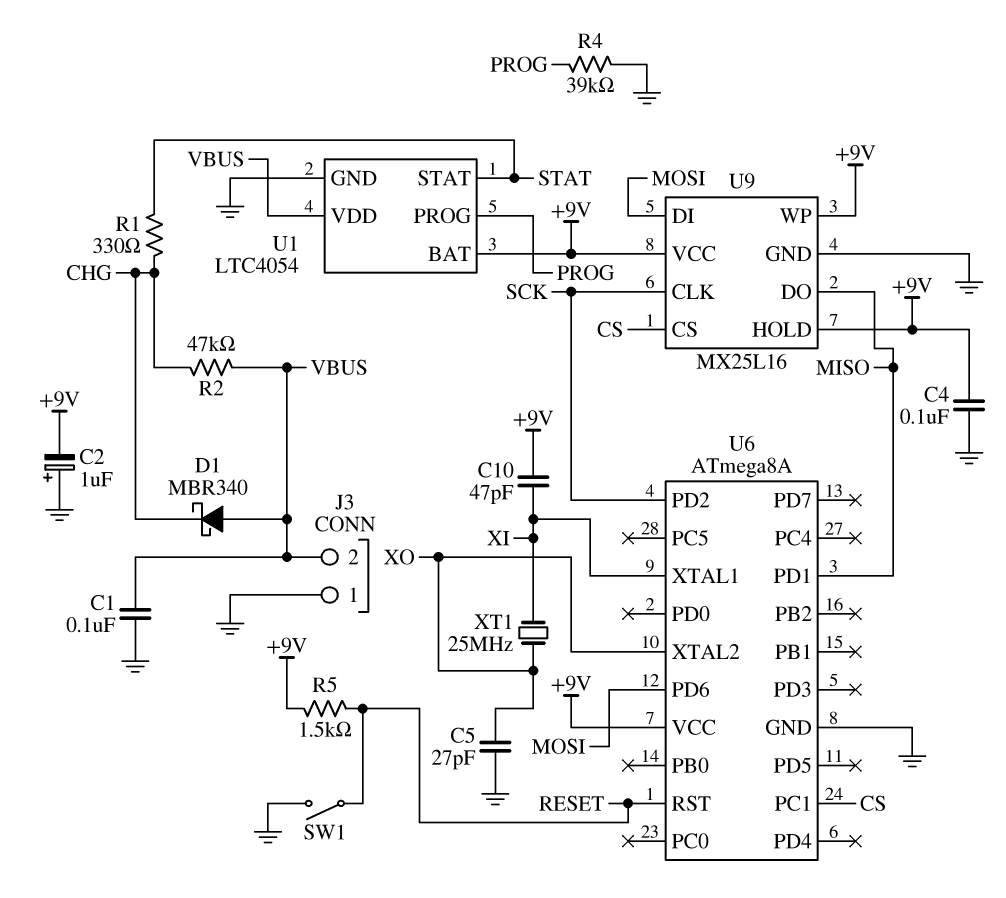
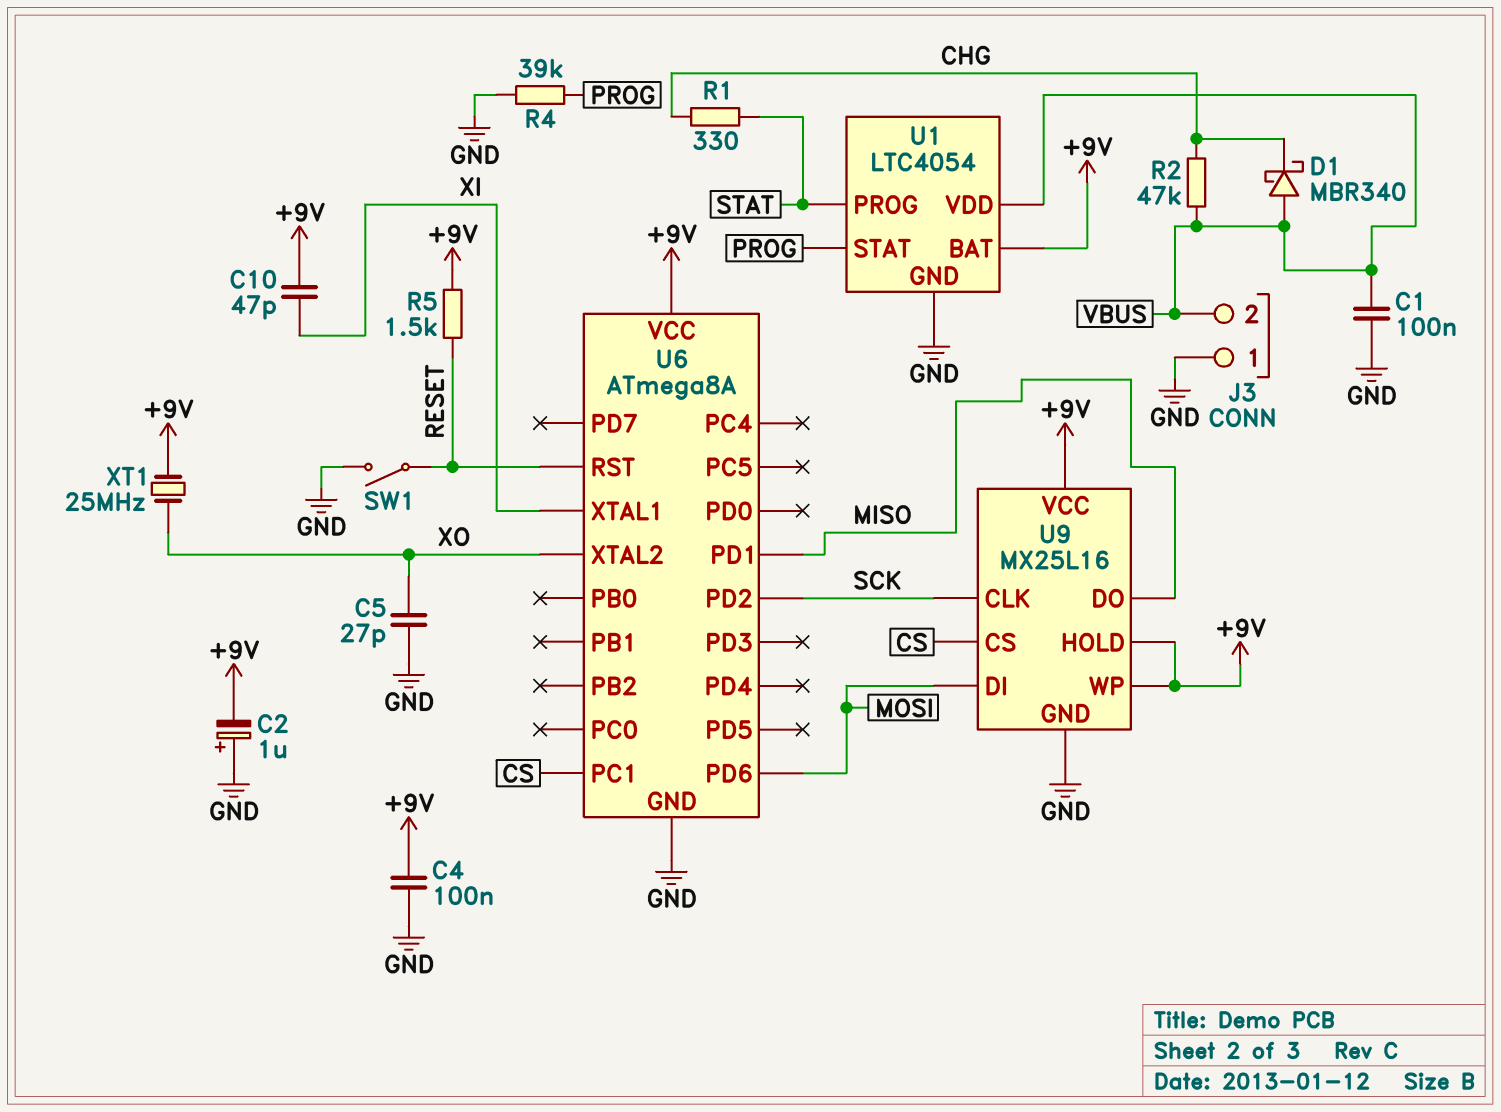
U1 pin PROG: PROG -> STAT
U1 pin STAT: STAT -> PROG
XT1: 25MHz (XI, XO) -> 25MHz (+9V, XO)

